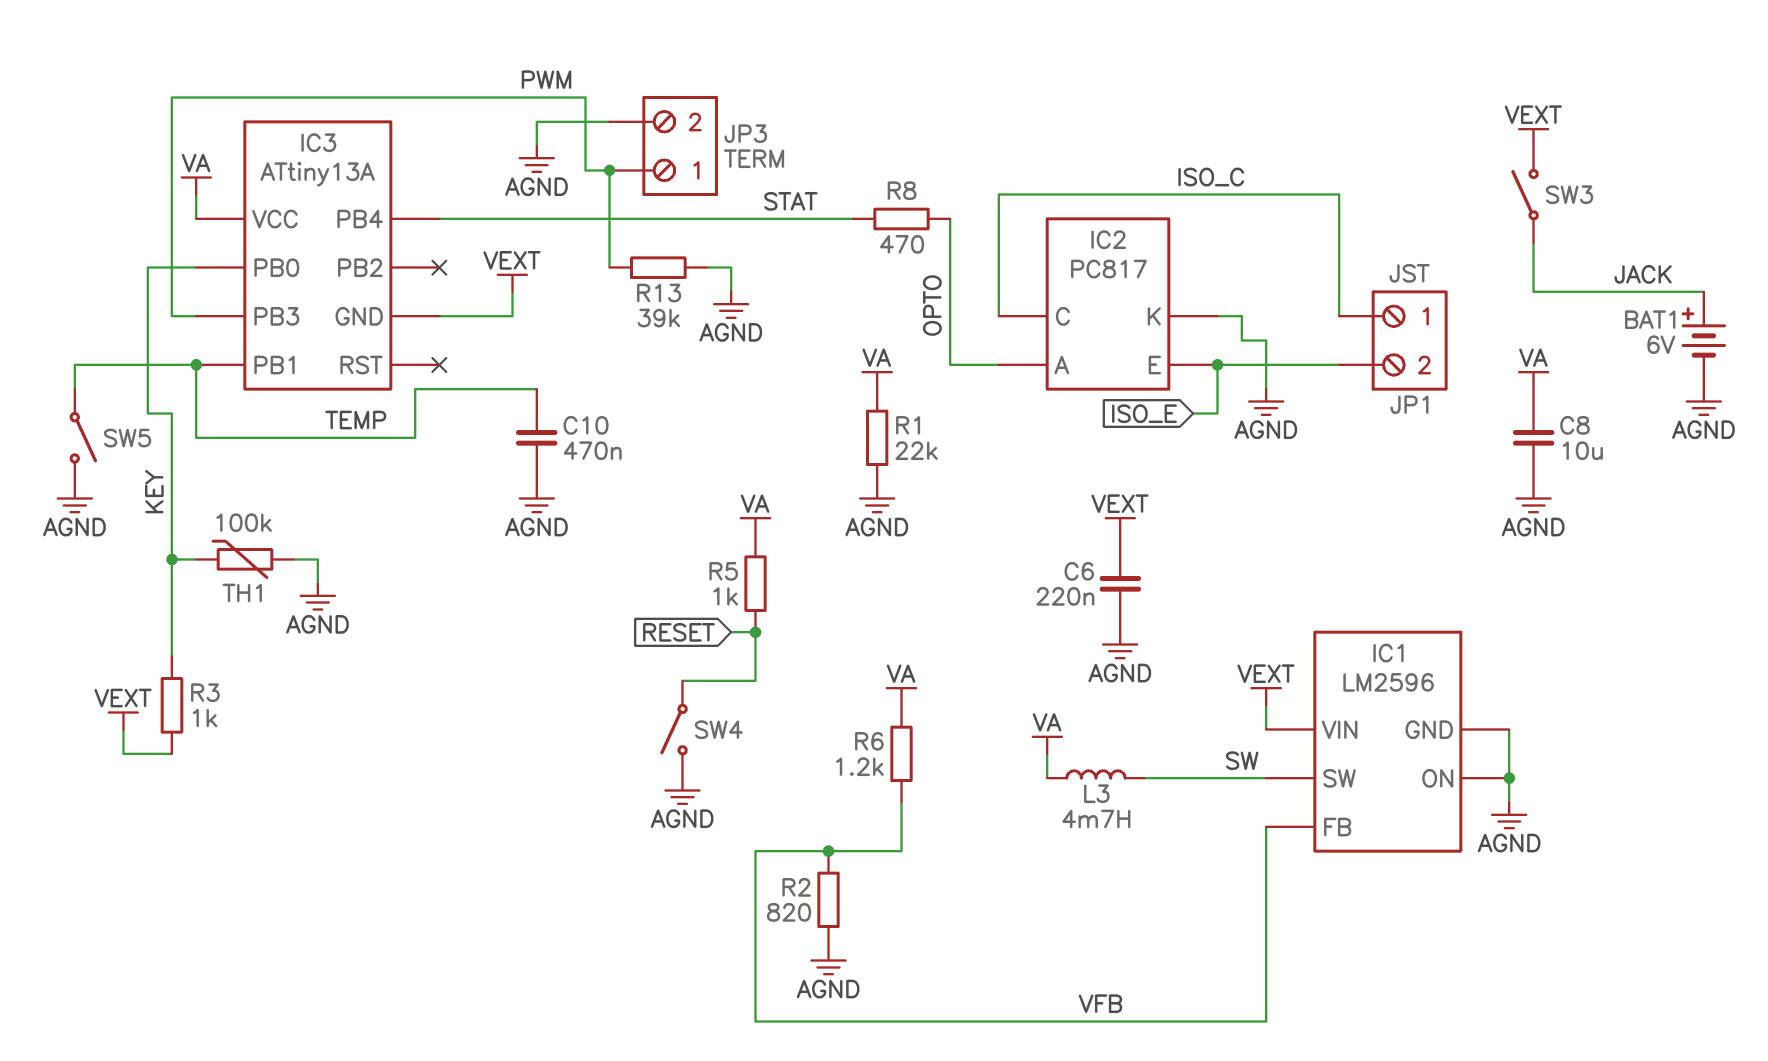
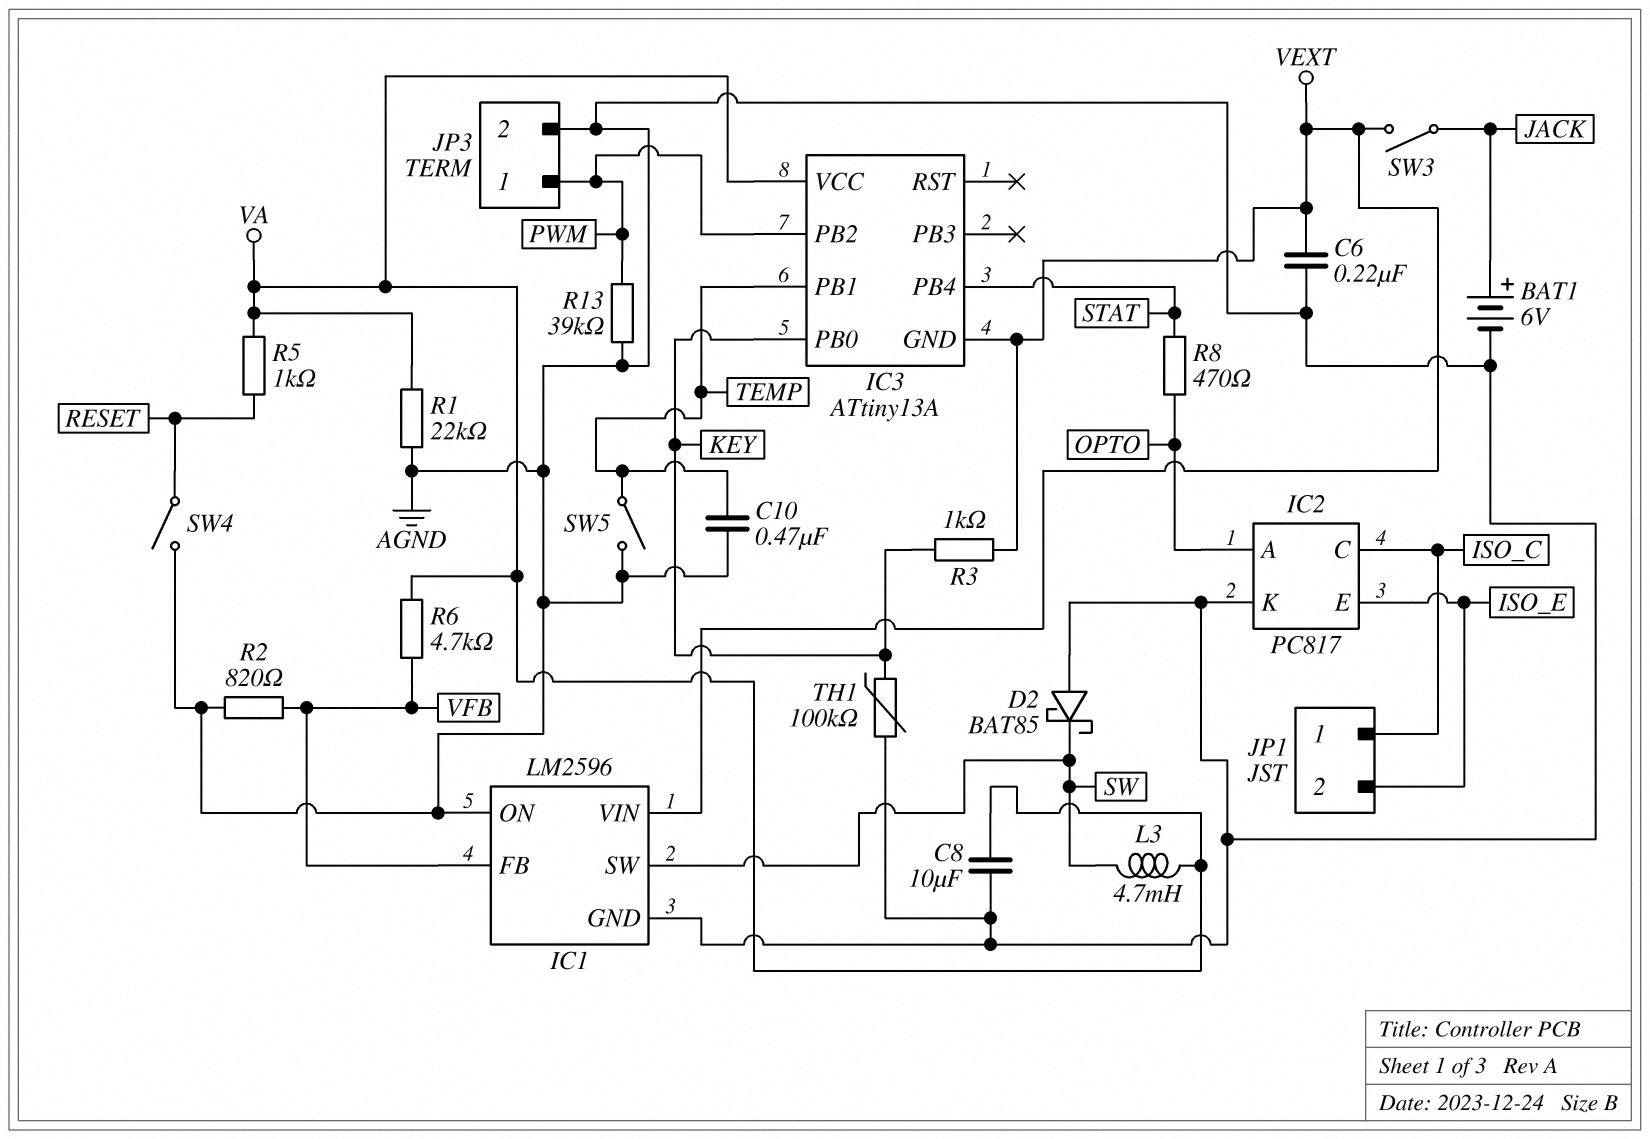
D2: none -> schottky BAT85 (A AGND, K SW)
IC3 pin PB2: none -> PWM
IC3 pin PB3: PWM -> none
R6: 1.2k (VA, VFB) -> 4.7k (VA, VFB)

